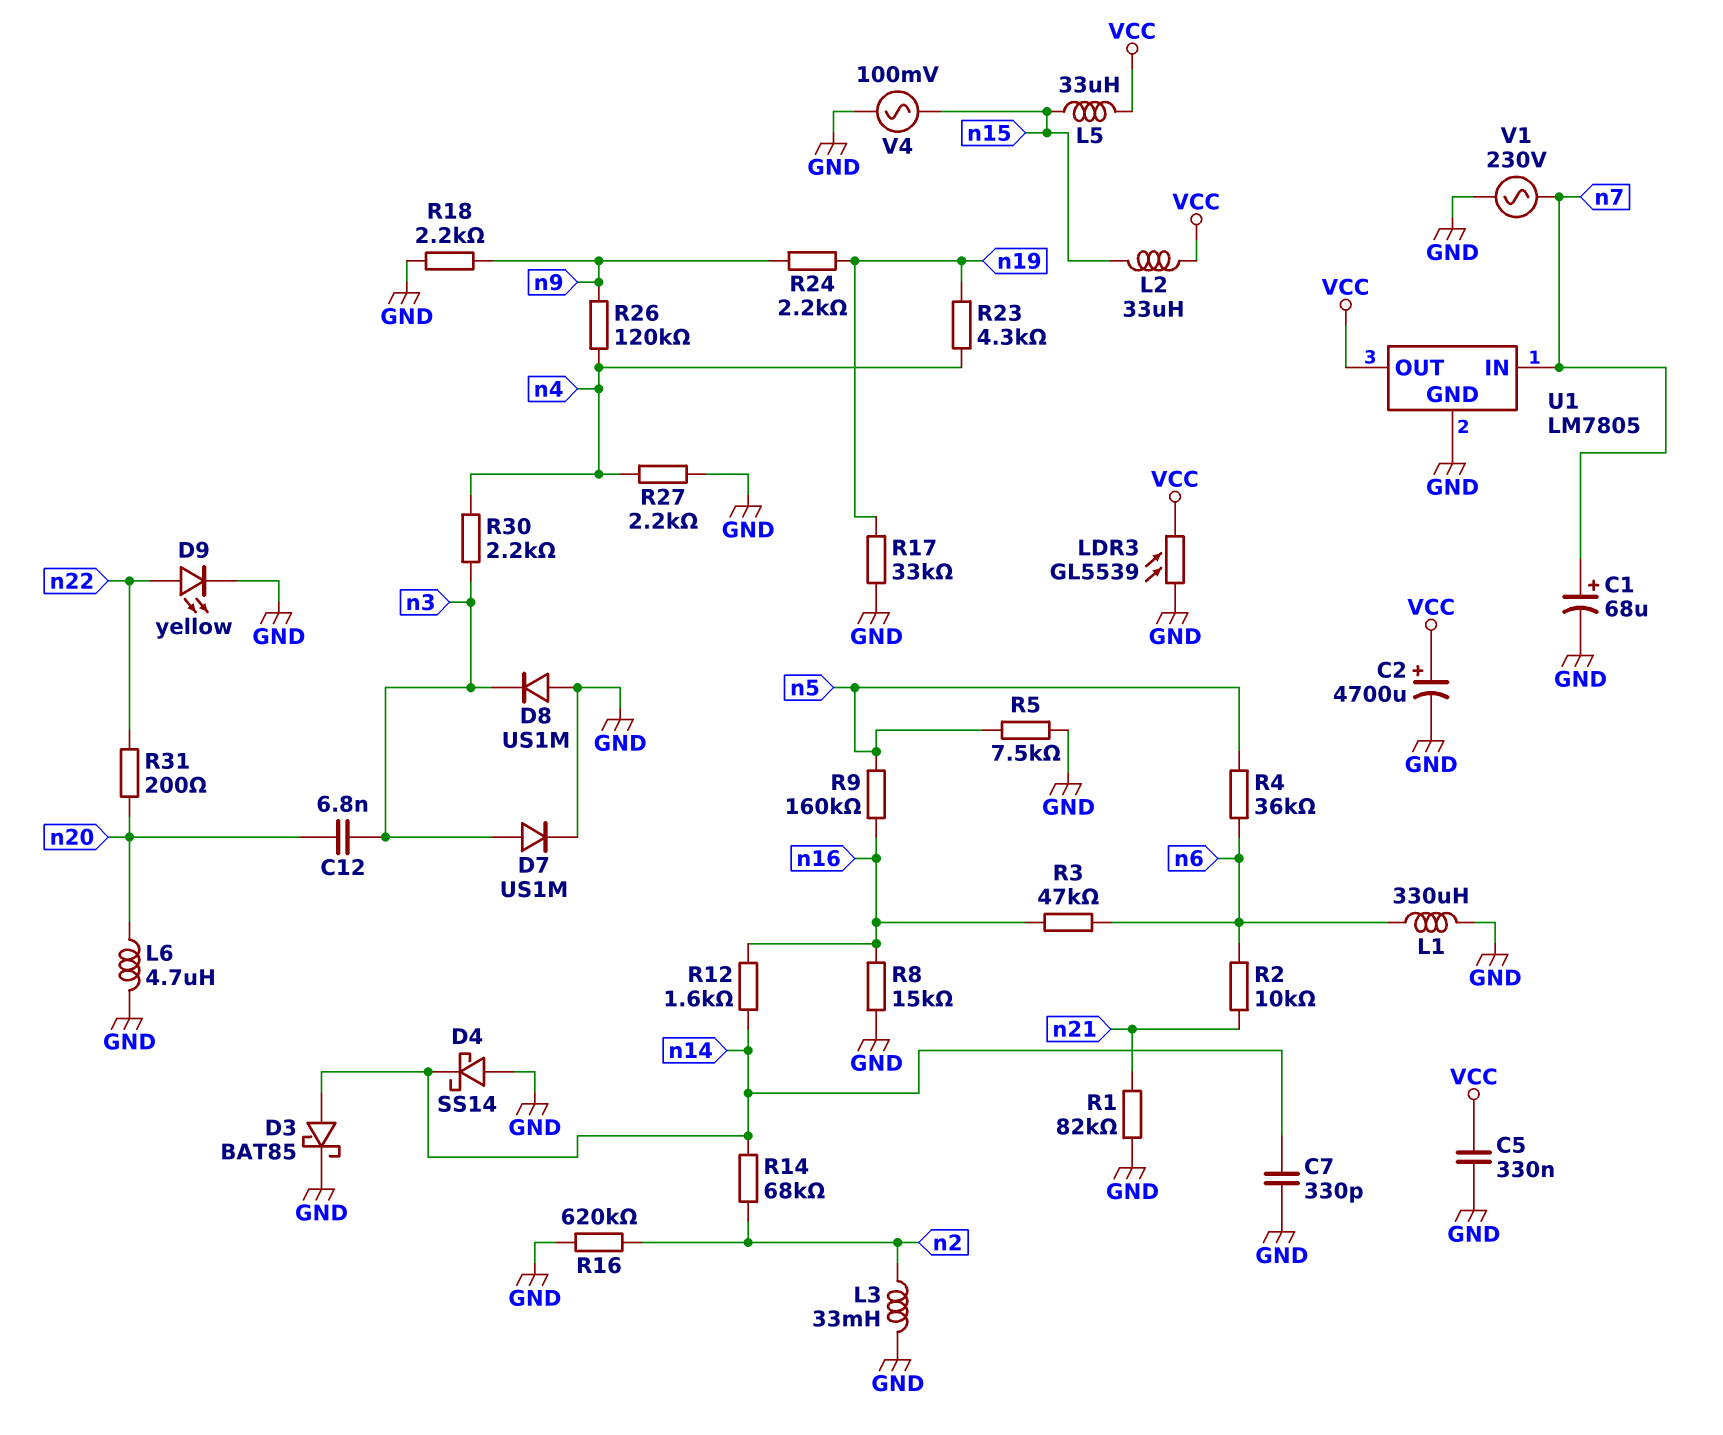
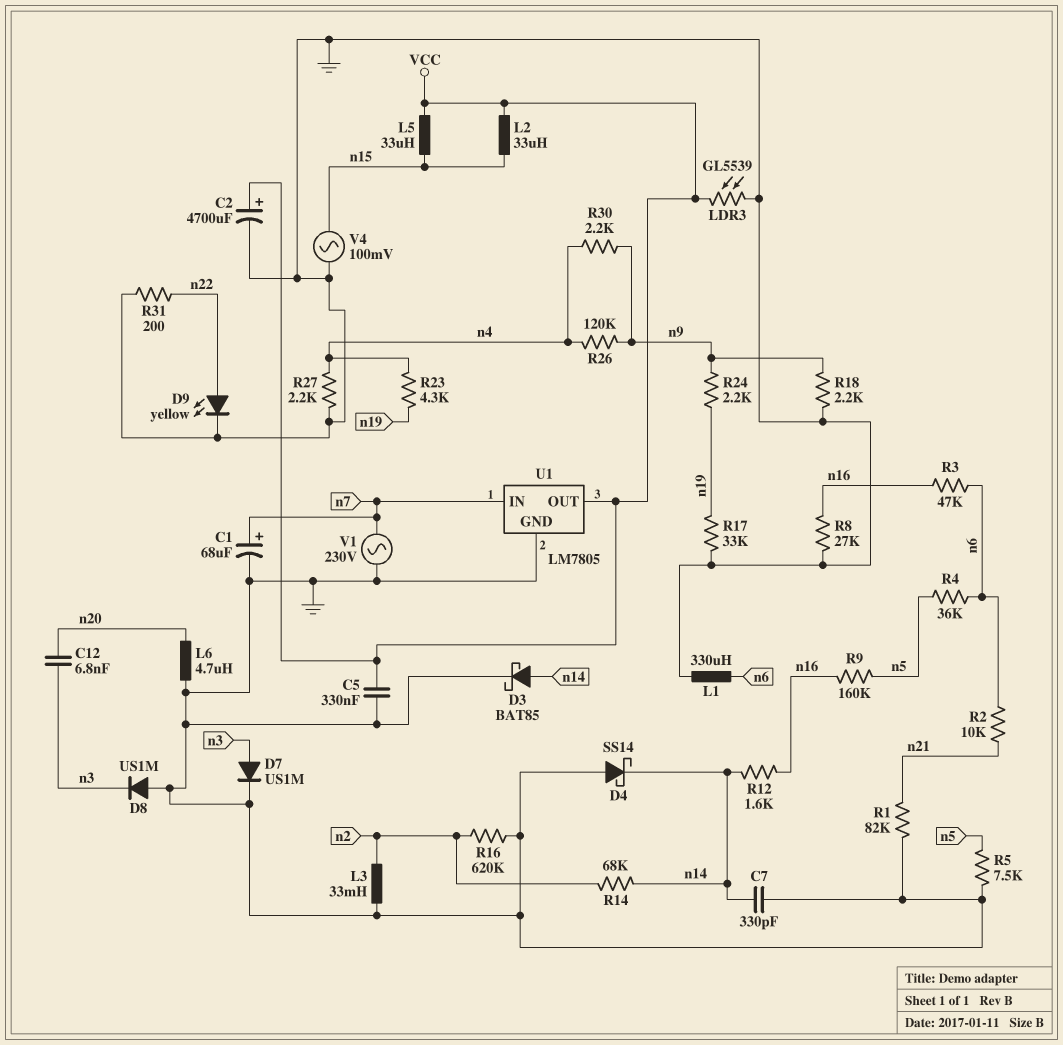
R8: 15k (GND, n16) -> 27k (GND, n16)
R30: 2.2k (n3, n4) -> 2.2k (n4, n9)
R31: 200 (n20, n22) -> 200 (GND, n22)

